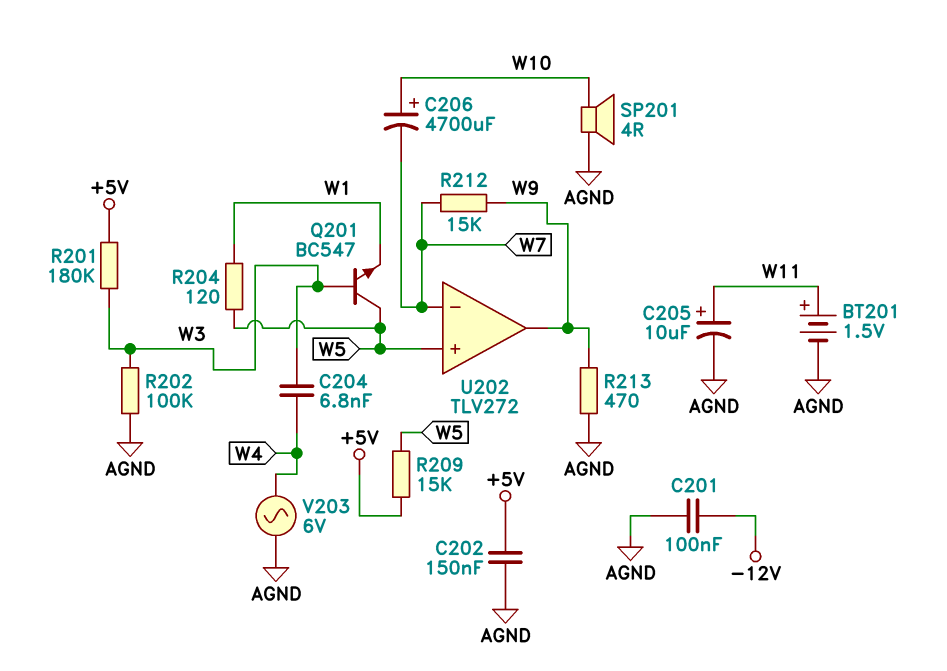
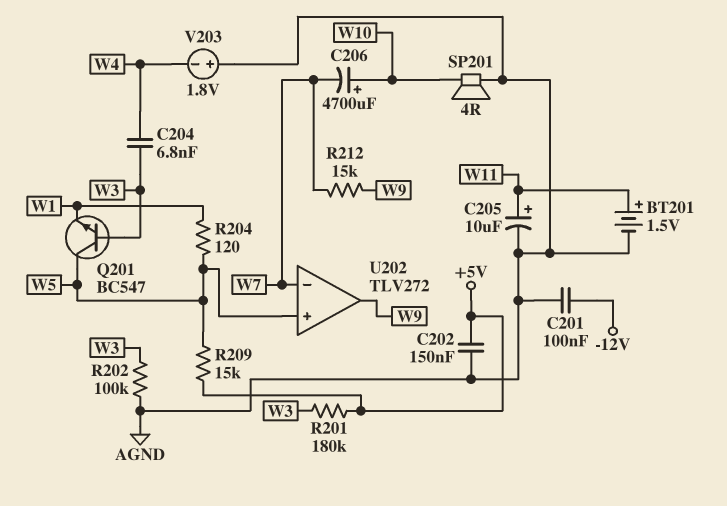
R213: 470 (AGND, W9) -> none
V203: AC 6V (AGND, W4) -> 1.8V (plus AGND, minus W4)

